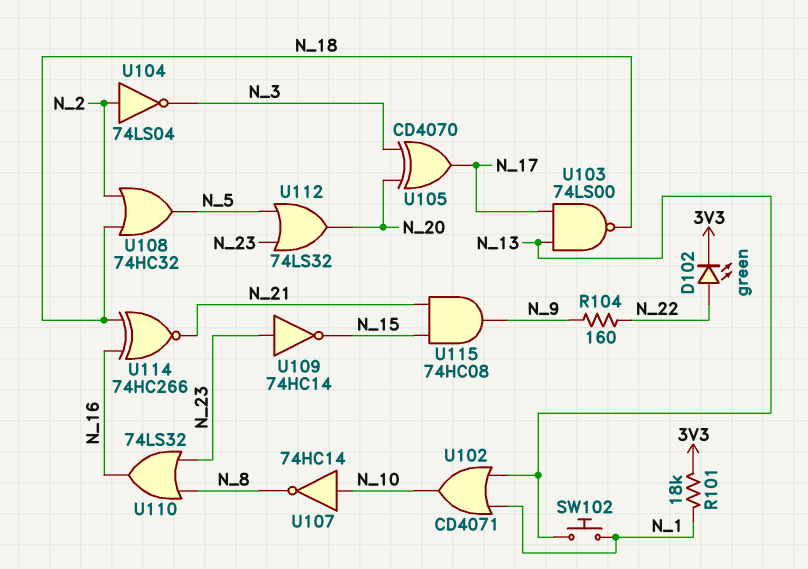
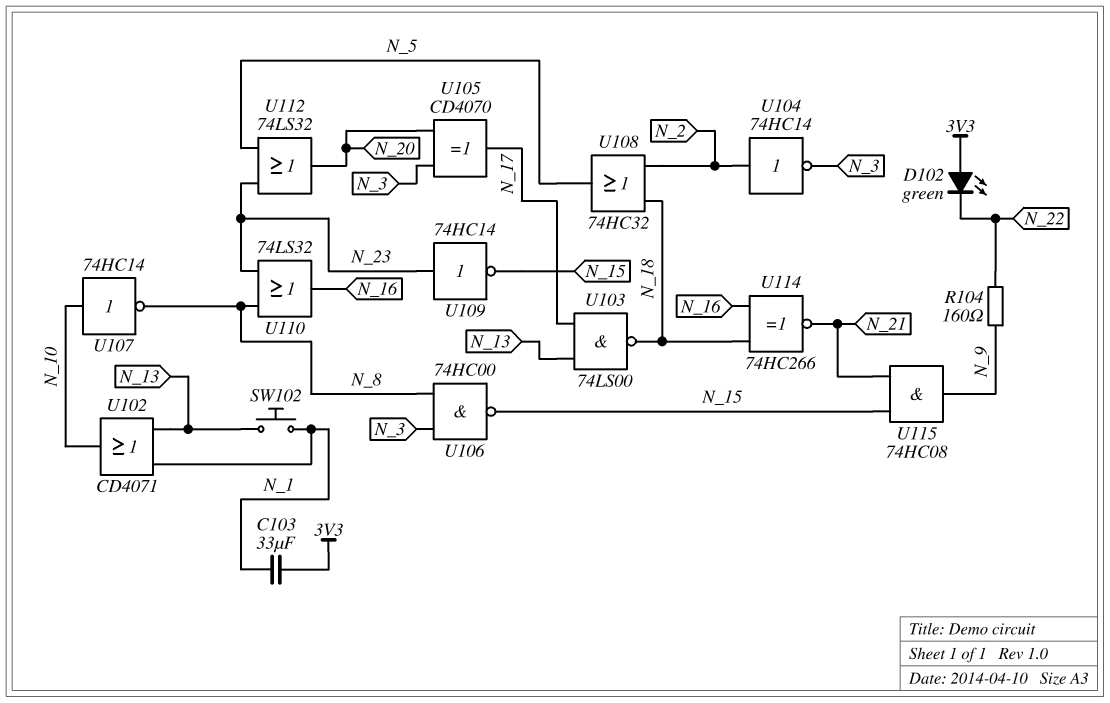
C103: none -> 33uF (3V3, N_1)
D102: LED green (A N_22, K 3V3) -> LED green (A 3V3, K N_22)
R101: 18k (3V3, N_1) -> none
U104: NOT 74LS04 (in N_2, out N_3) -> NOT 74HC14 (in N_2, out N_3)
U106: none -> NAND 74HC00 (in N_3, in N_8, out N_15)

